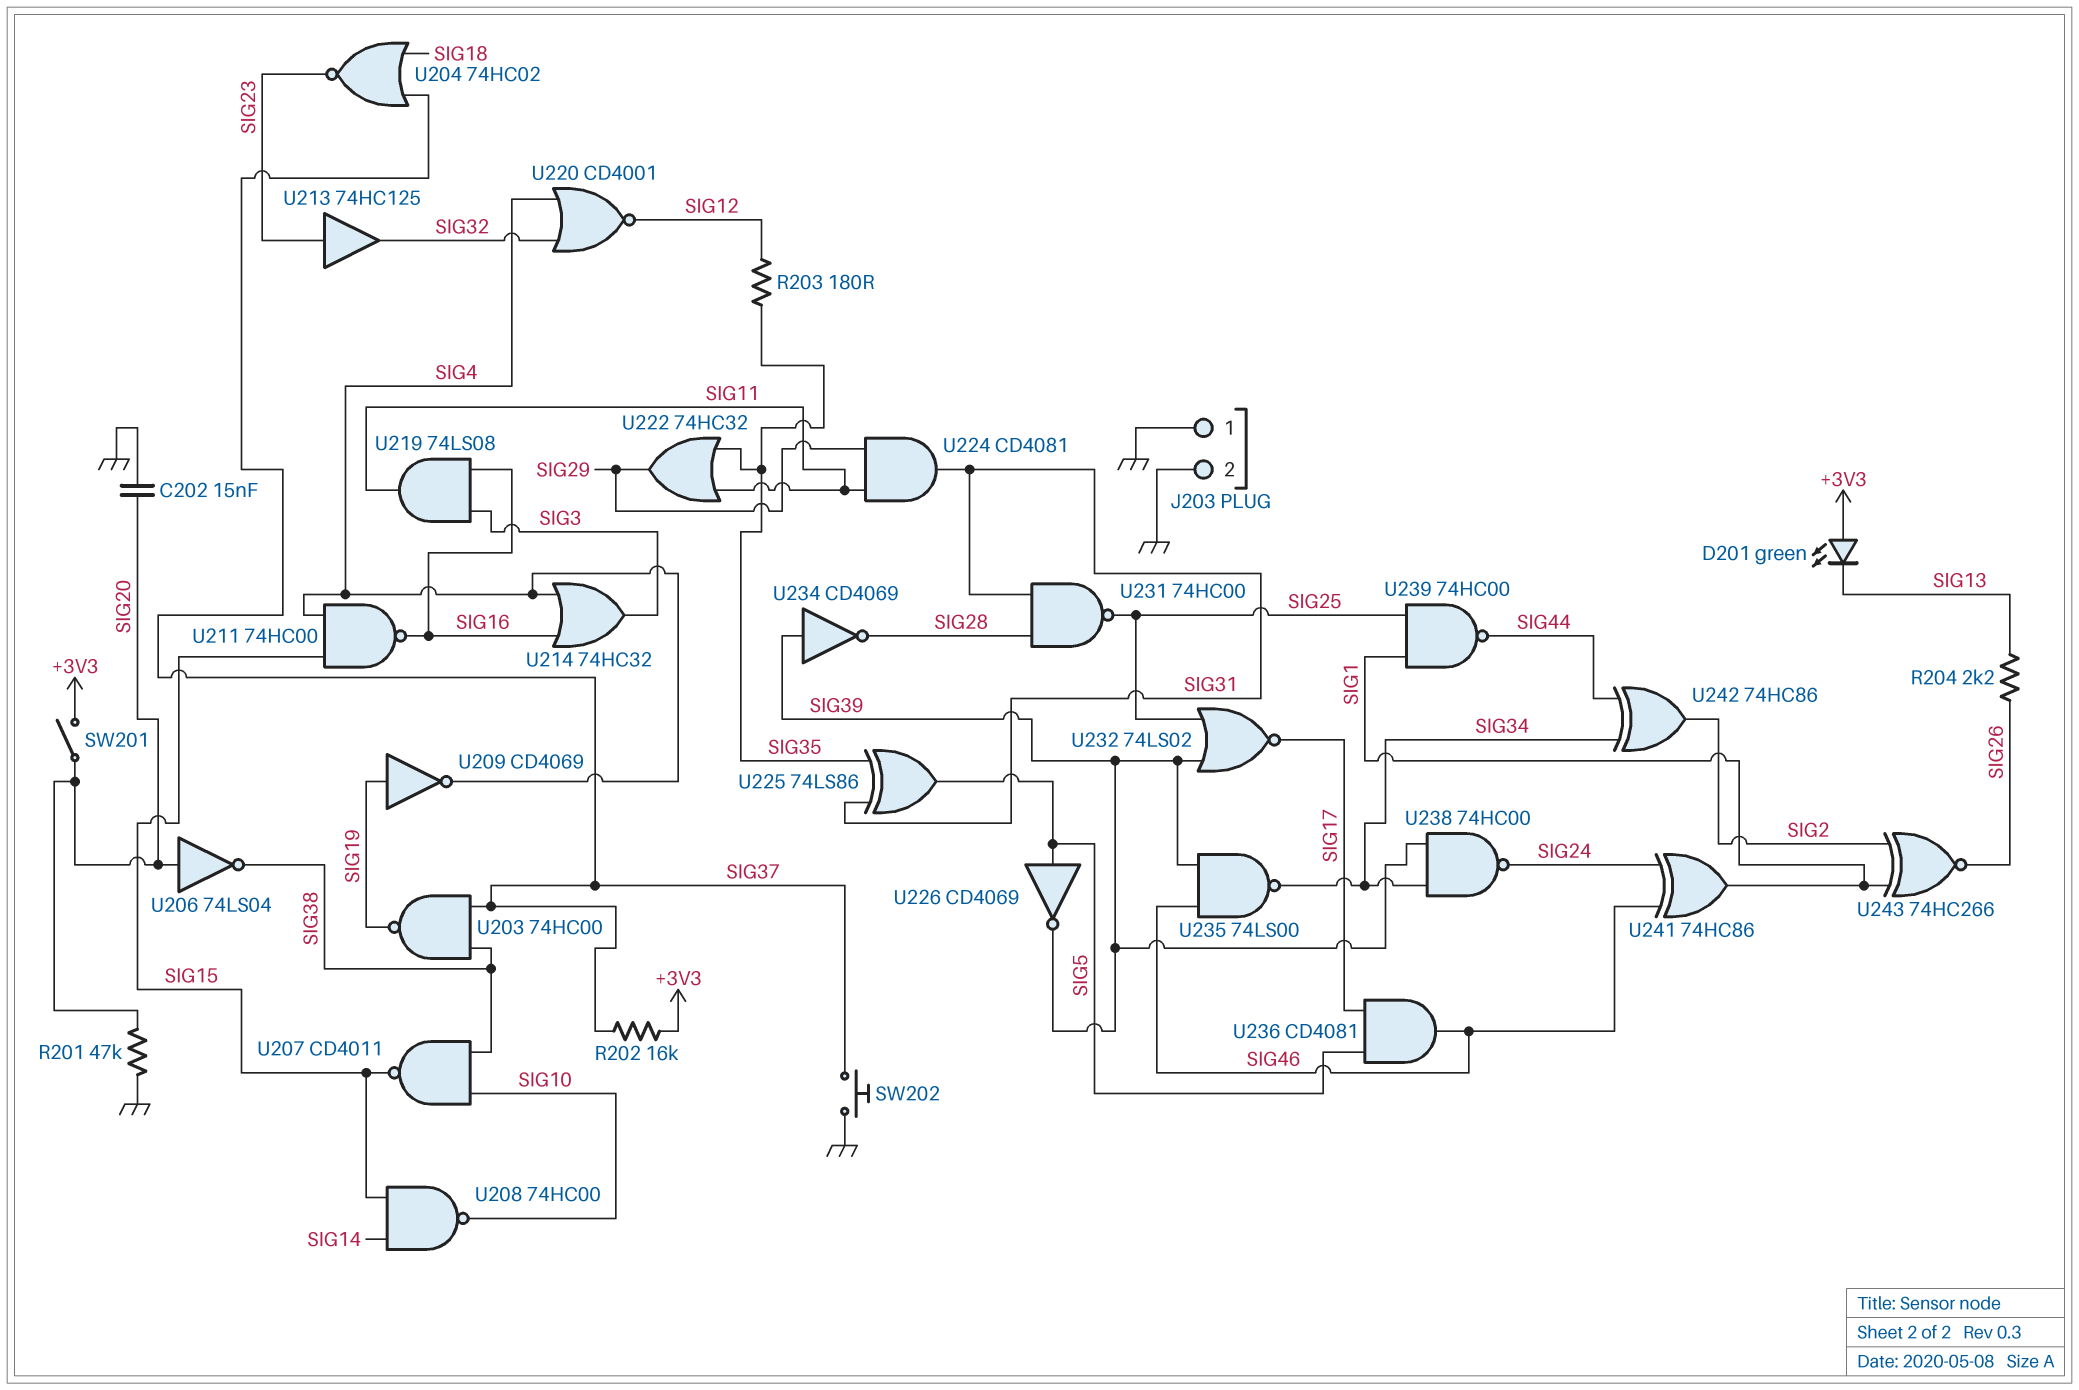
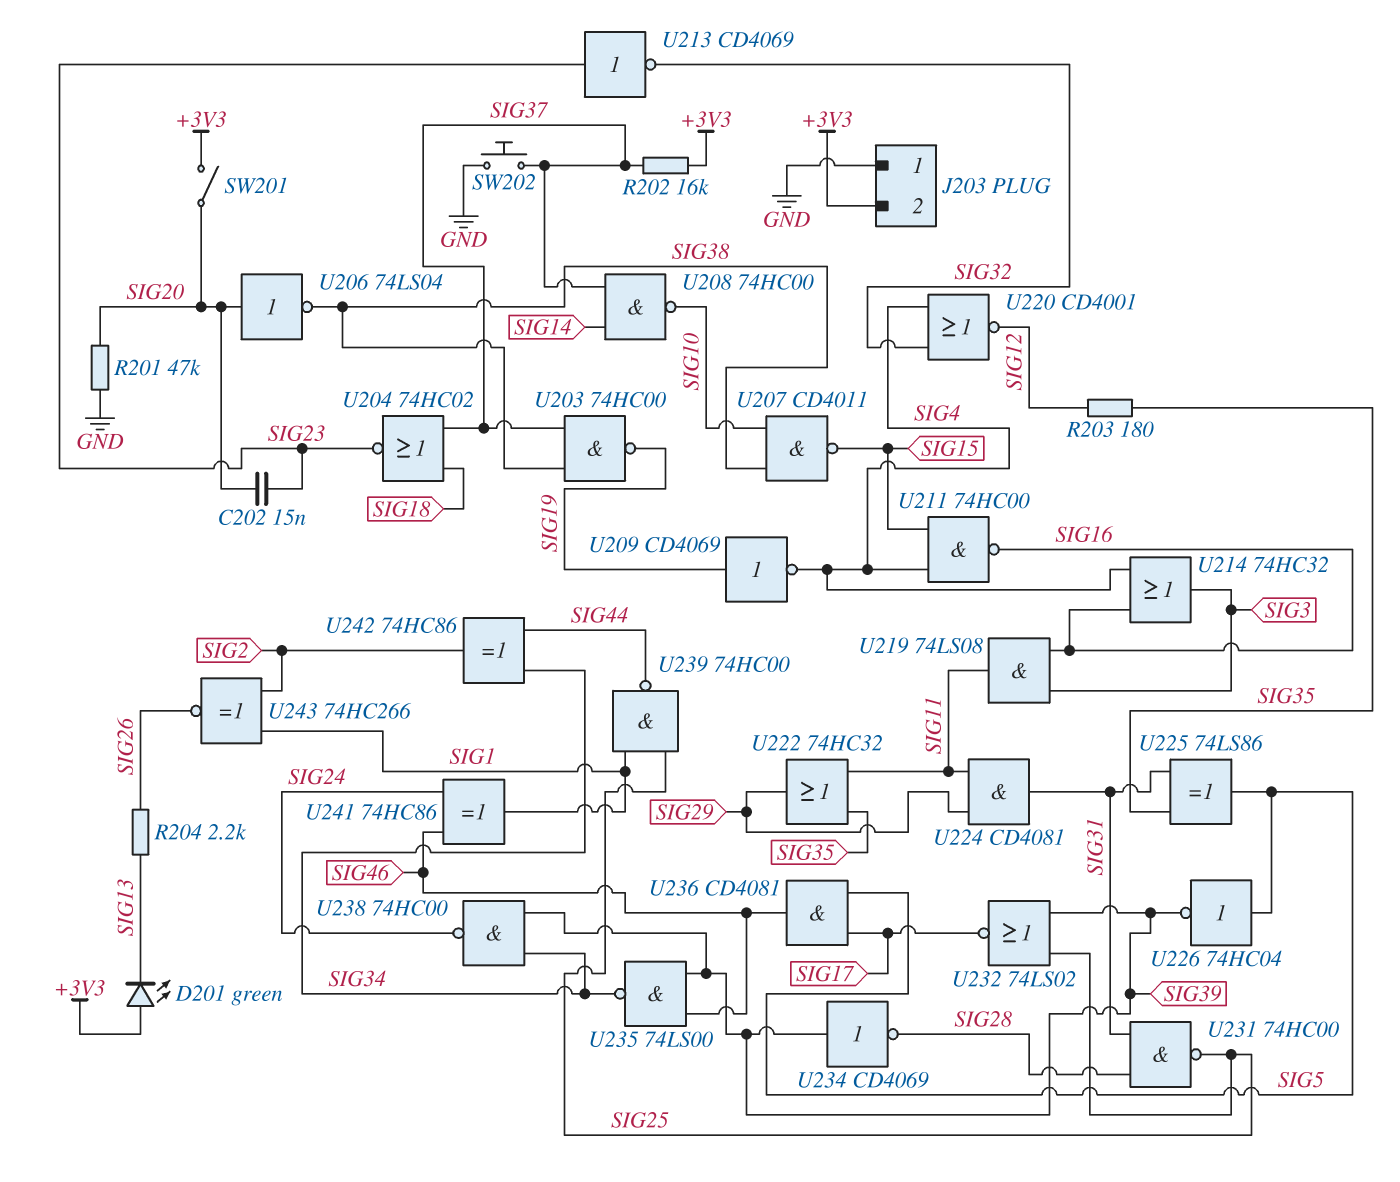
C202: 15nF (GND, SIG20) -> 15nF (SIG20, SIG23)
J203 pin 2: GND -> +3V3
U208: NAND 74HC00 (in SIG14, in SIG15, out SIG10) -> NAND 74HC00 (in SIG14, in SIG37, out SIG10)
U213: buffer 74HC125 (in SIG23, out SIG32) -> NOT CD4069 (in SIG23, out SIG32)
U226: NOT CD4069 (in SIG5, out SIG39) -> NOT 74HC04 (in SIG5, out SIG39)

